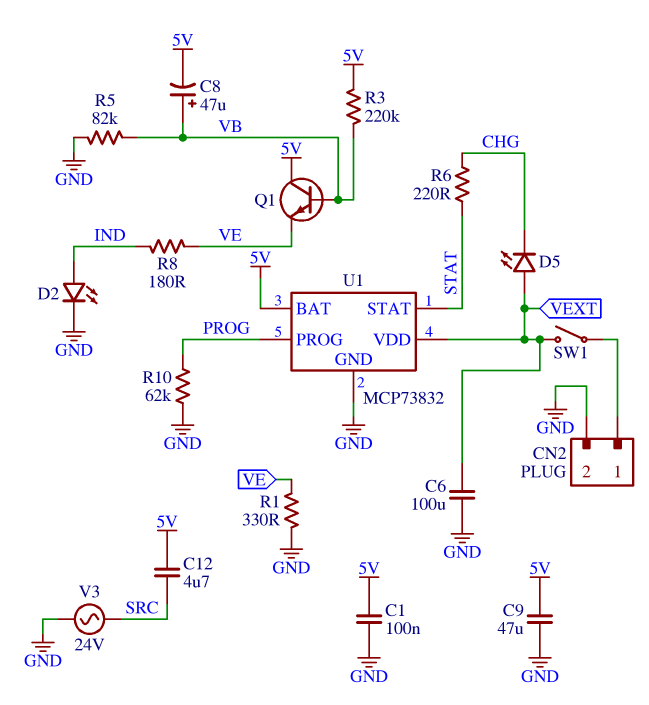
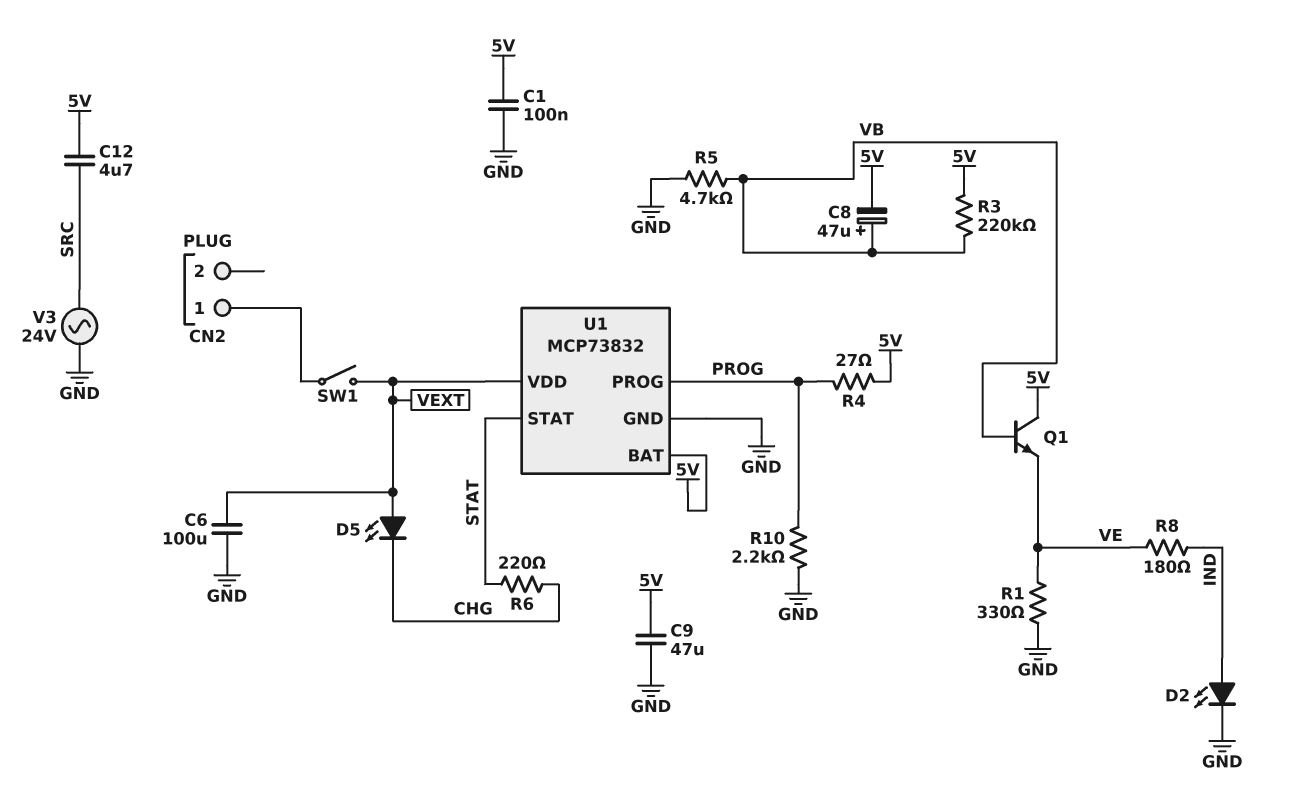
CN2 pin 2: GND -> none
R4: none -> 27 (5V, PROG)
R5: 82k (GND, VB) -> 4.7k (GND, VB)
R10: 62k (GND, PROG) -> 2.2k (GND, PROG)

